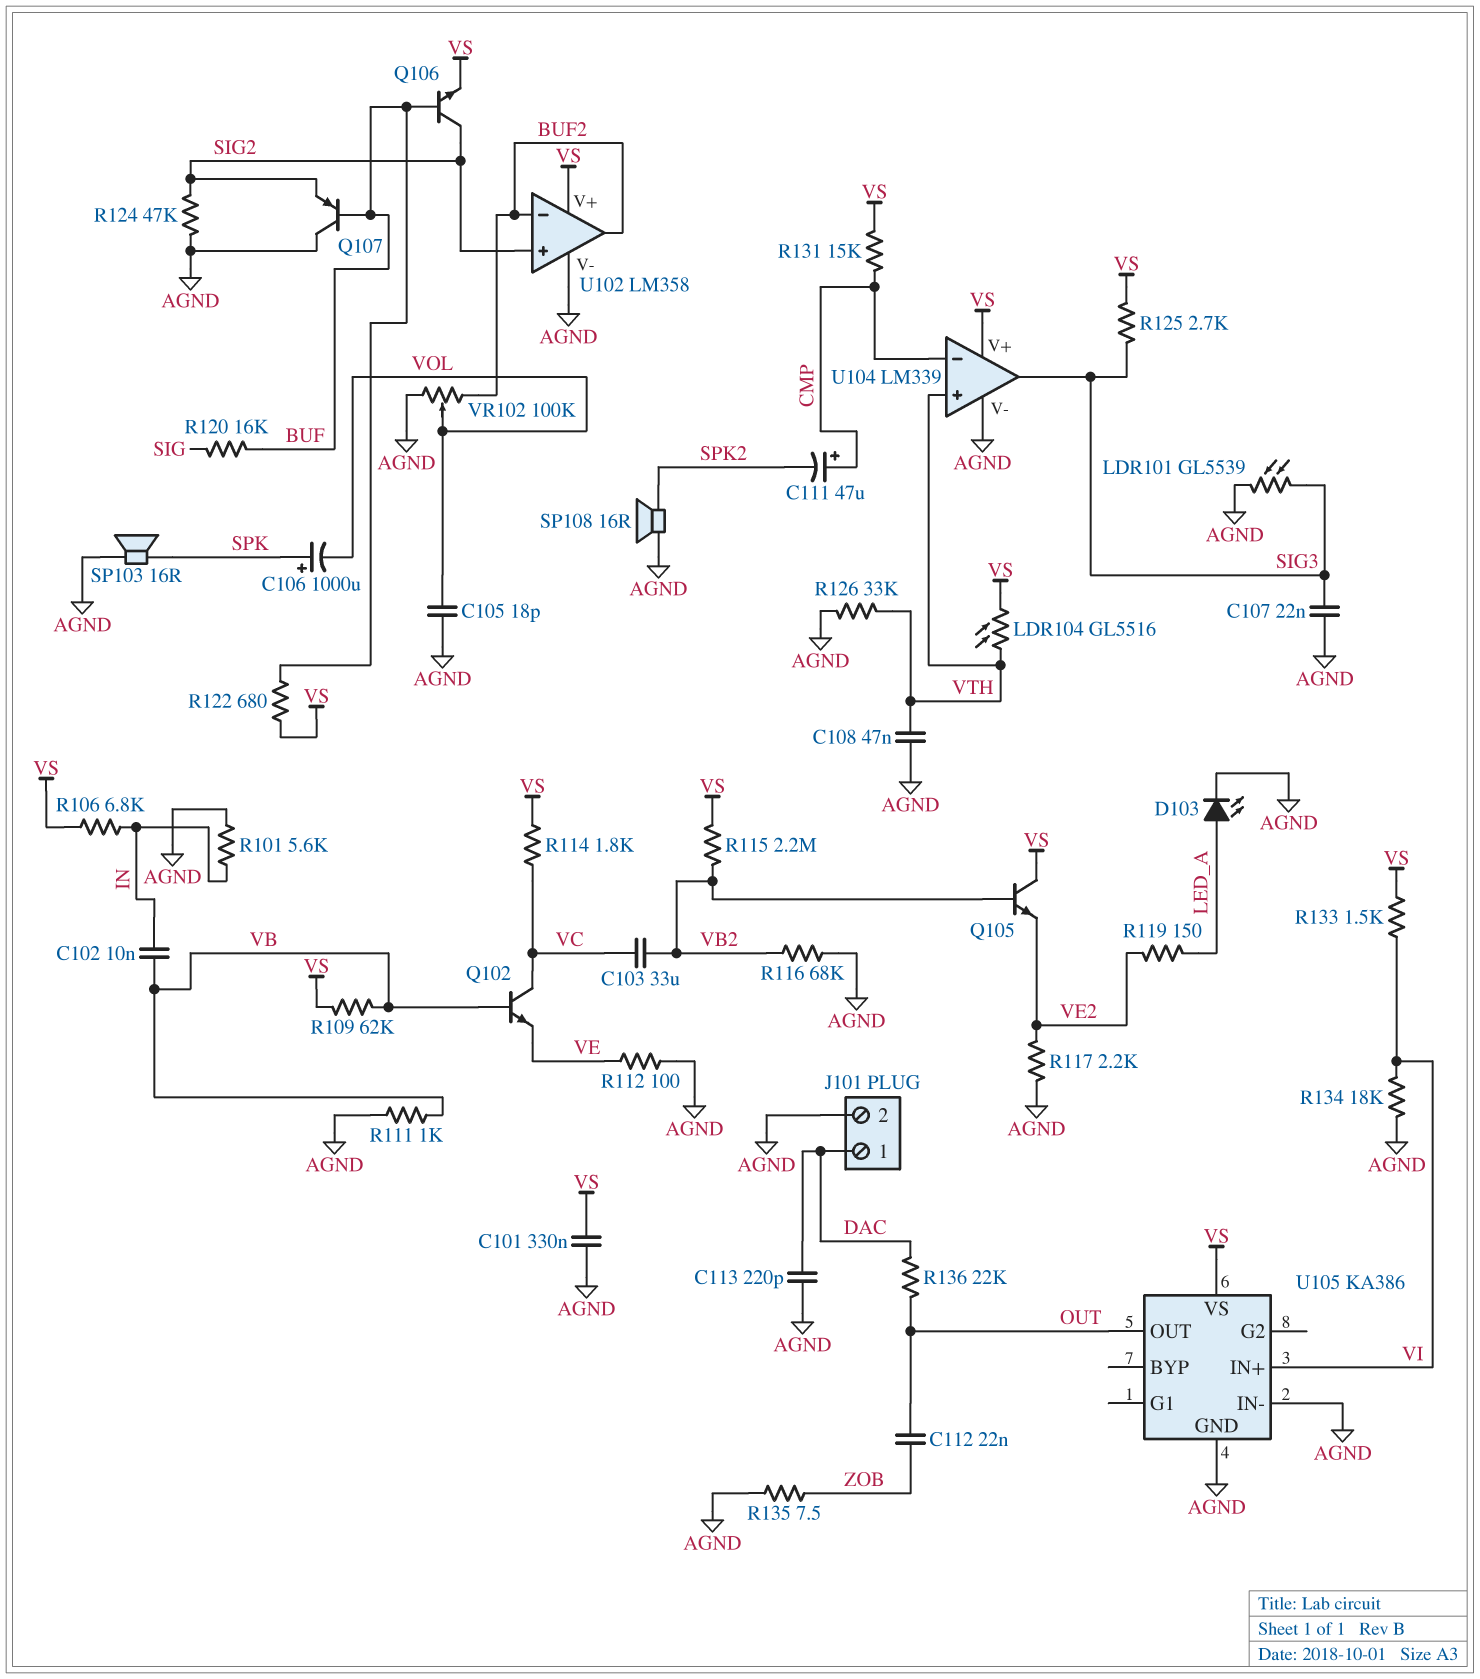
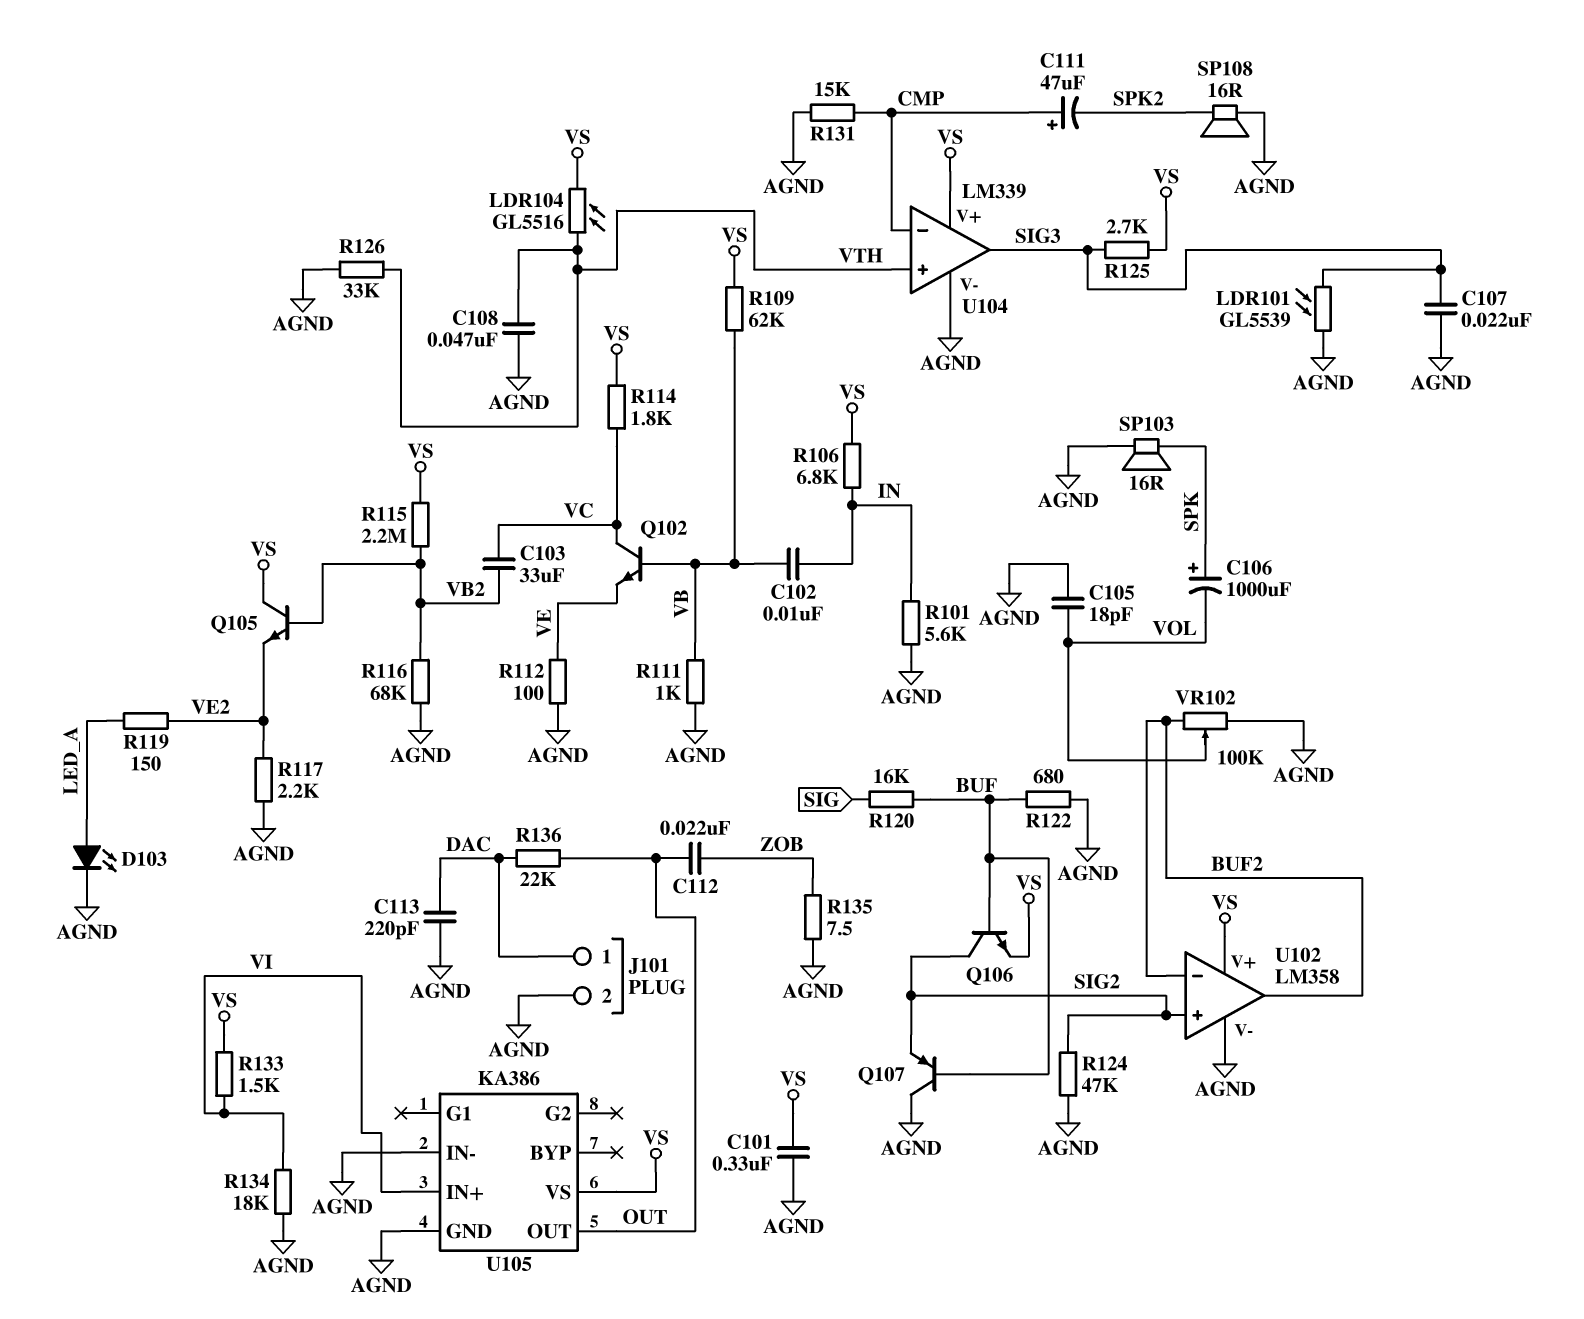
R122: 680 (BUF, VS) -> 680 (AGND, BUF)
R131: 15k (CMP, VS) -> 15k (AGND, CMP)

